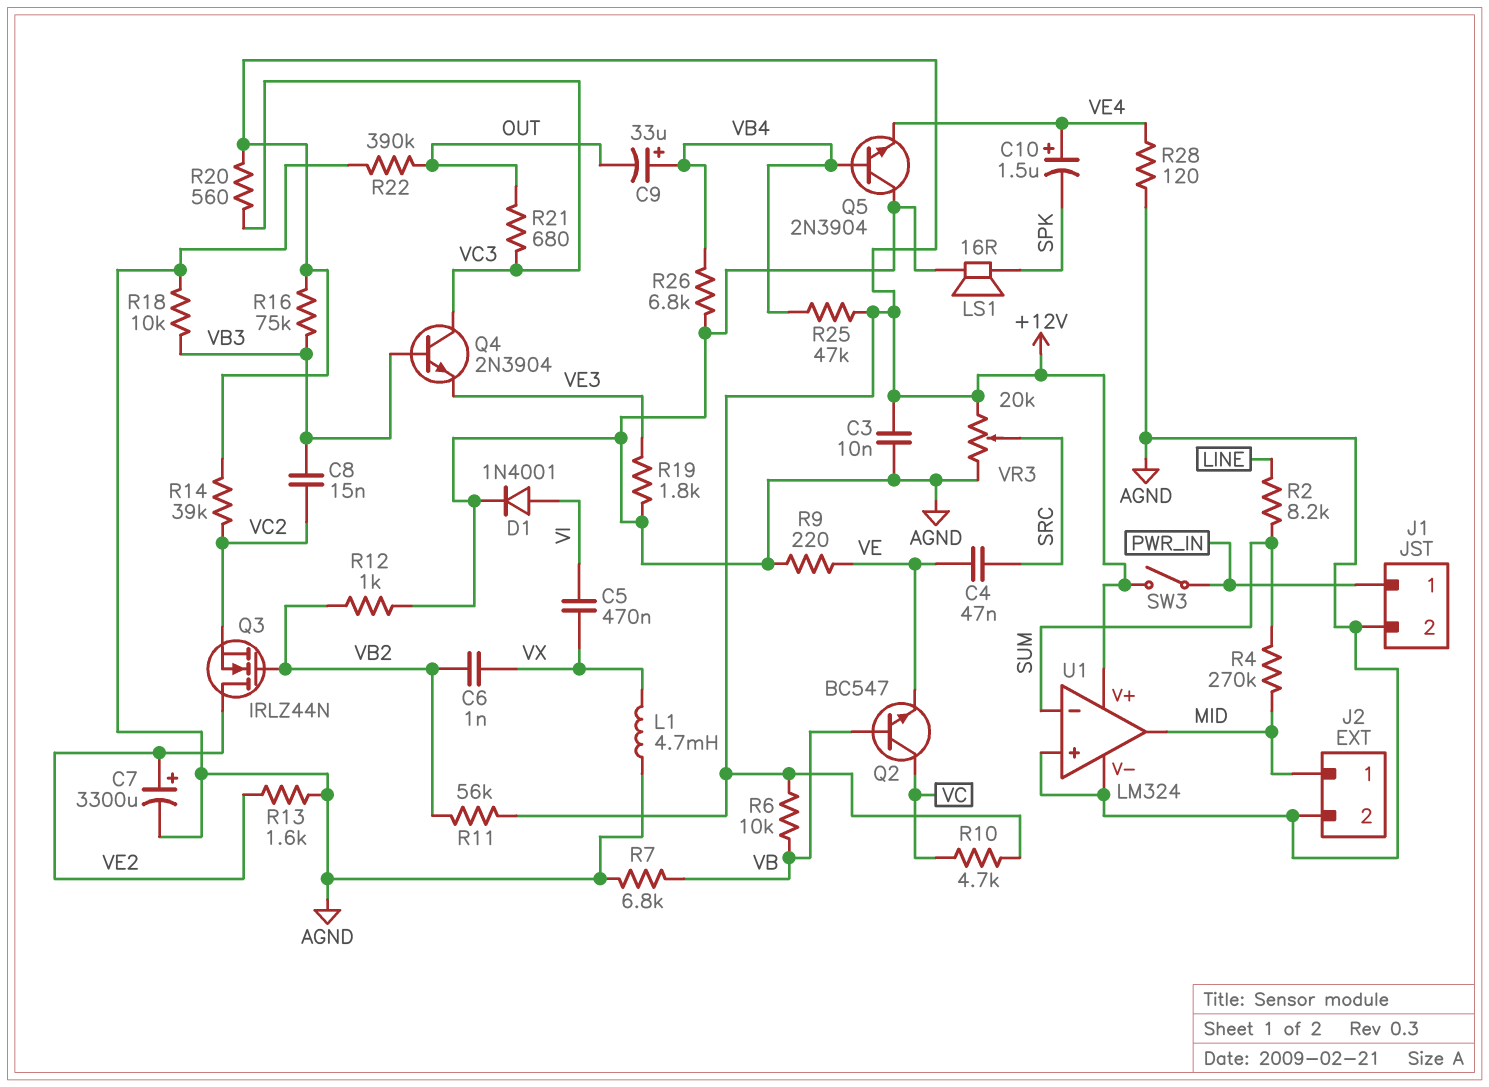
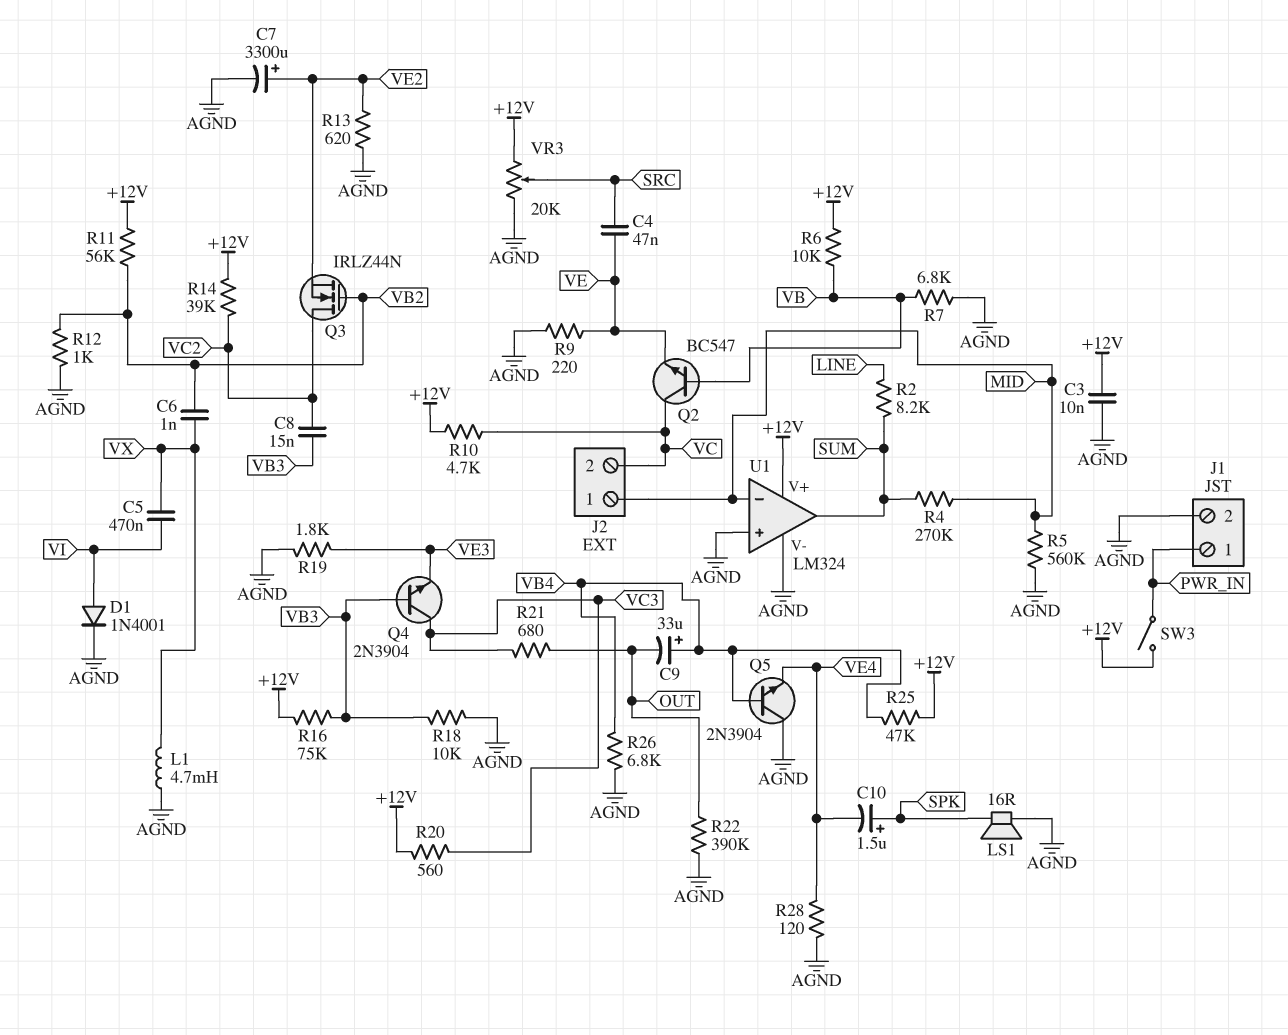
C10: 1.5uF (plus VE4, minus SPK) -> 1.5uF (plus SPK, minus VE4)
J2 pin 2: AGND -> VC
Q3: NMOS IRLZ44N (G VB2, D VE2, S VC2) -> NMOS IRLZ44N (G VB2, D VC2, S VE2)
R5: none -> 560k (AGND, MID)
R13: 1.6k (AGND, VE2) -> 620 (AGND, VE2)
U1 pin in-: SUM -> MID
U1 pin out: MID -> SUM

